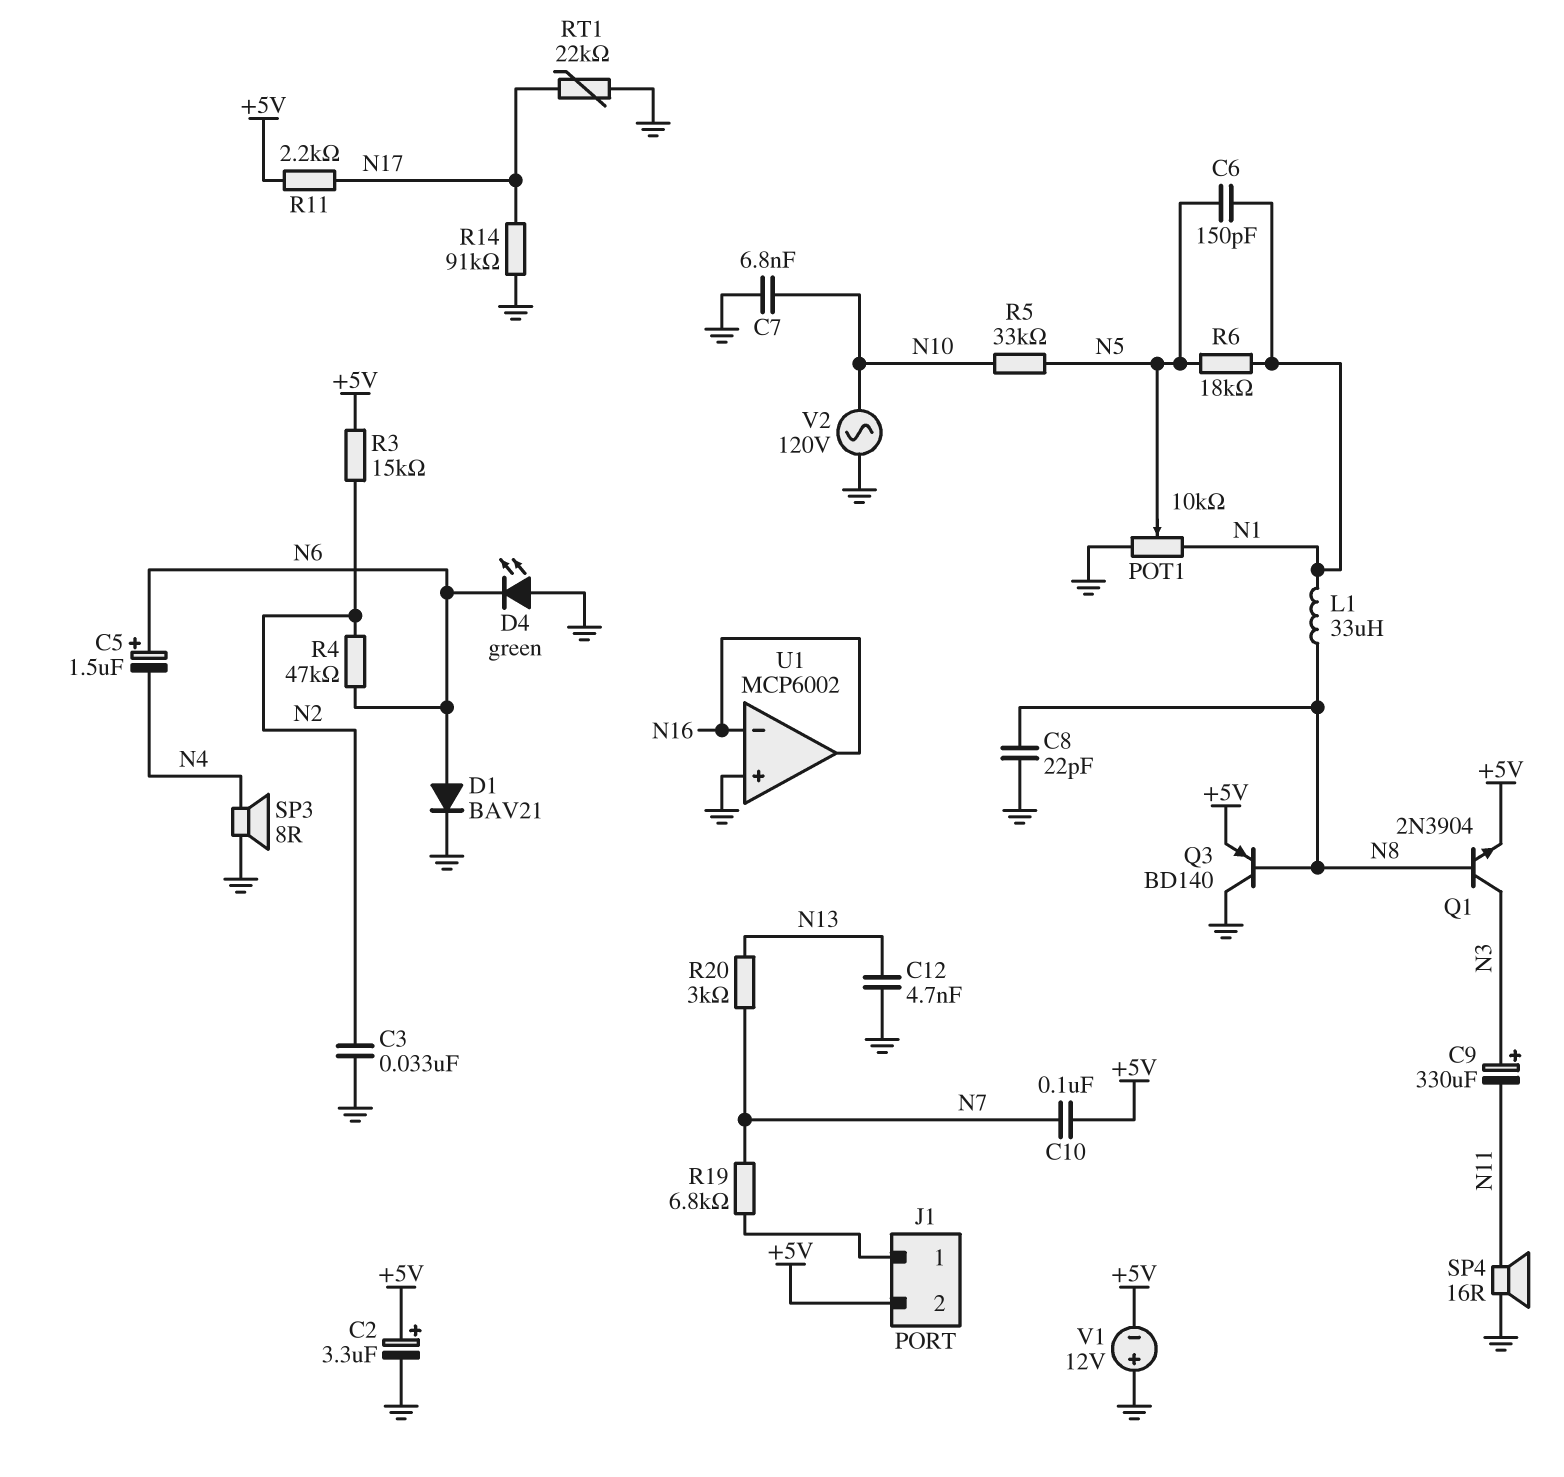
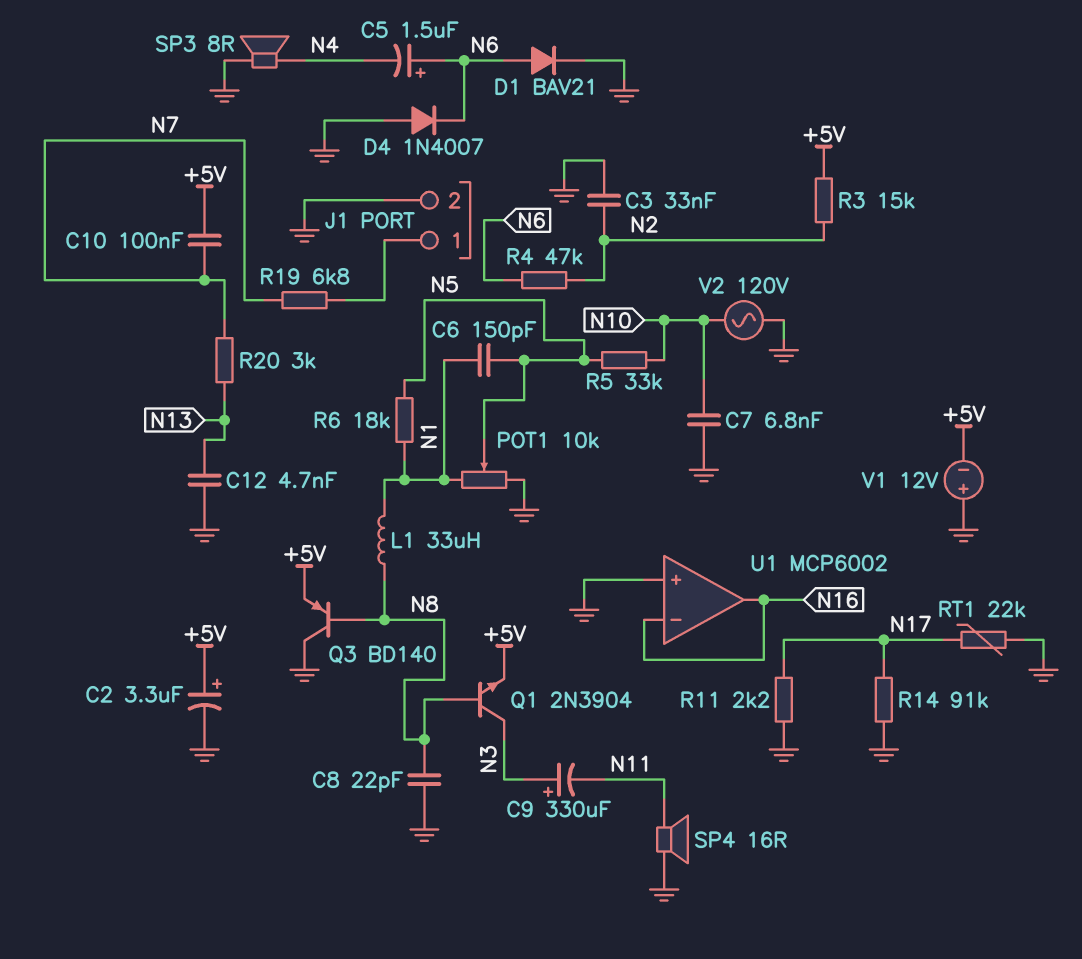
D4: LED green (A GND, K N6) -> diode 1N4007 (A GND, K N6)
J1 pin 2: +5V -> GND
R11: 2.2k (+5V, N17) -> 2.2k (GND, N17)

